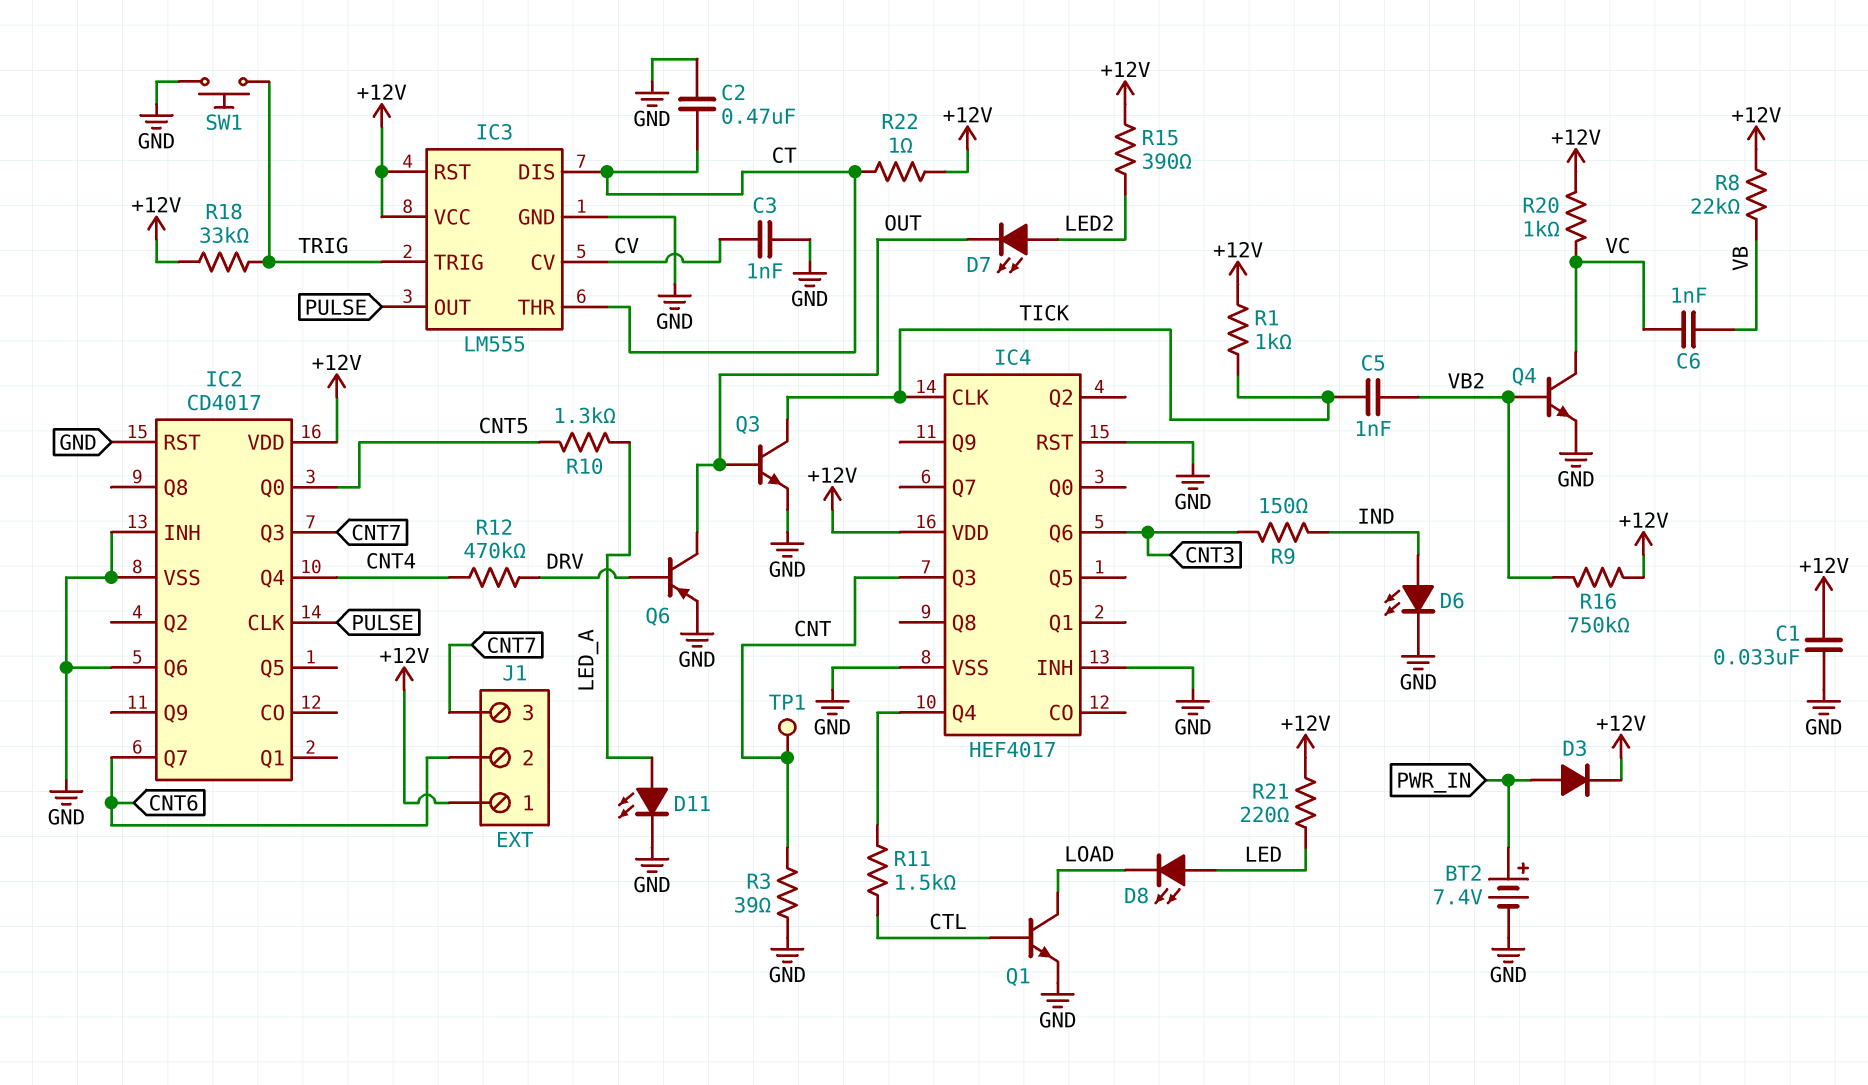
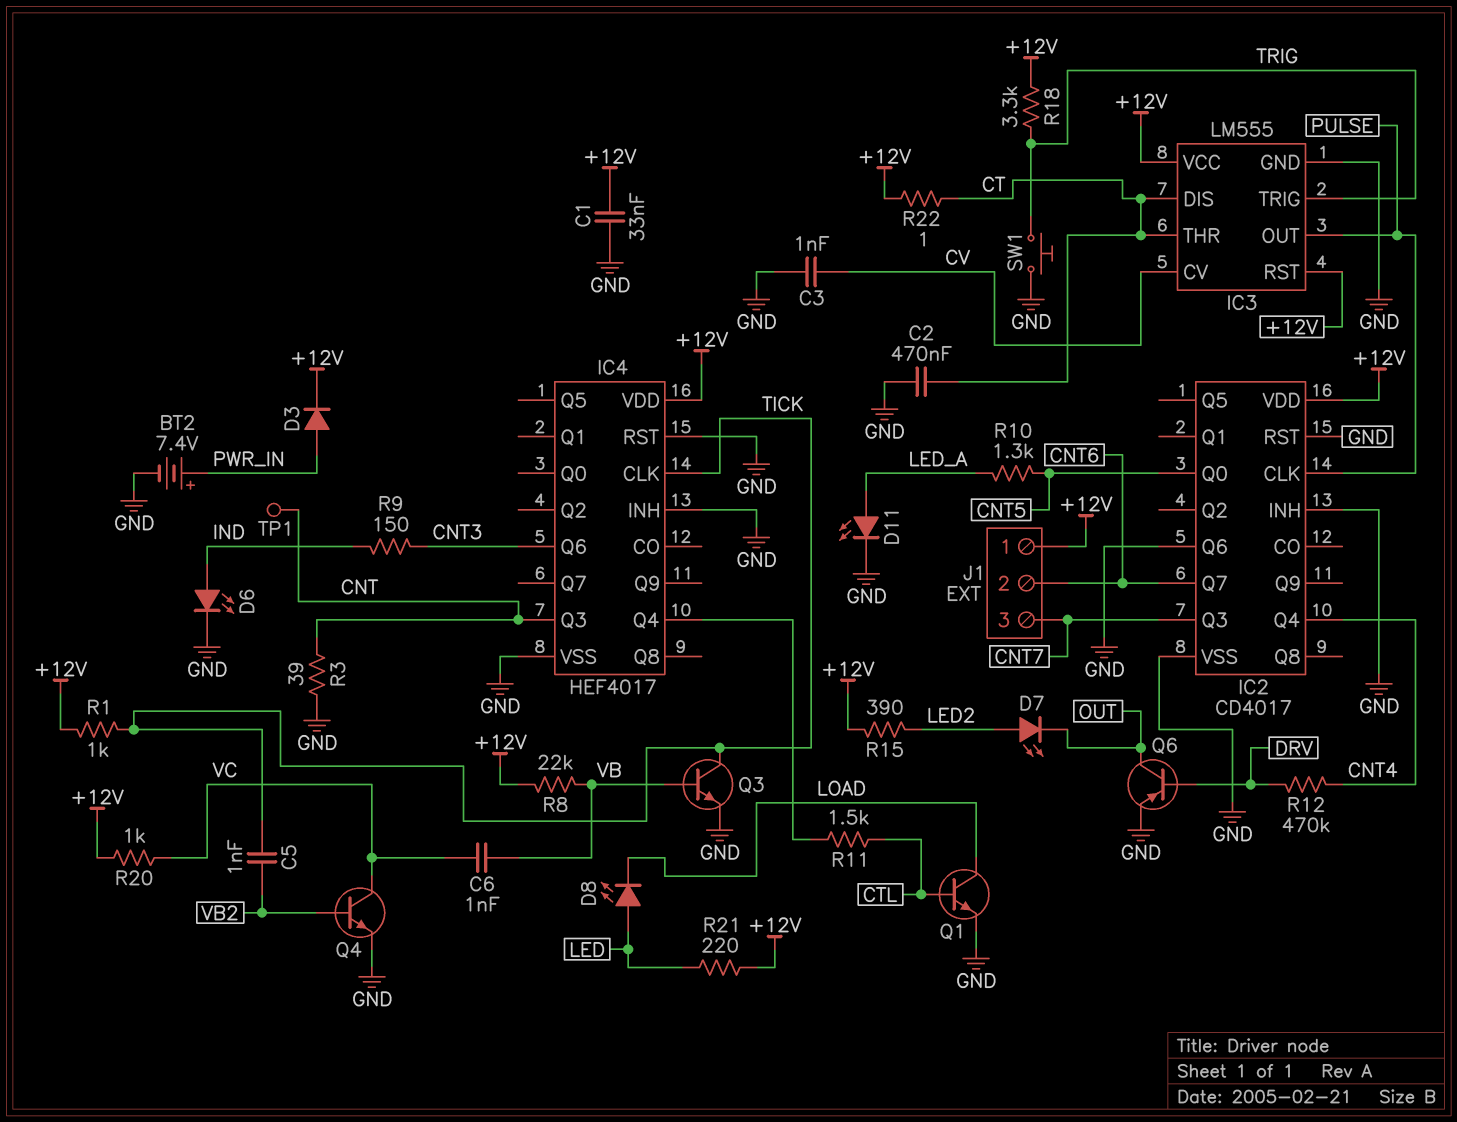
Q3: NPN (B OUT, C TICK, E GND) -> NPN (B VB, C TICK, E GND)
R16: 750k (+12V, VB2) -> none
R18: 33k (+12V, TRIG) -> 3.3k (+12V, TRIG)

